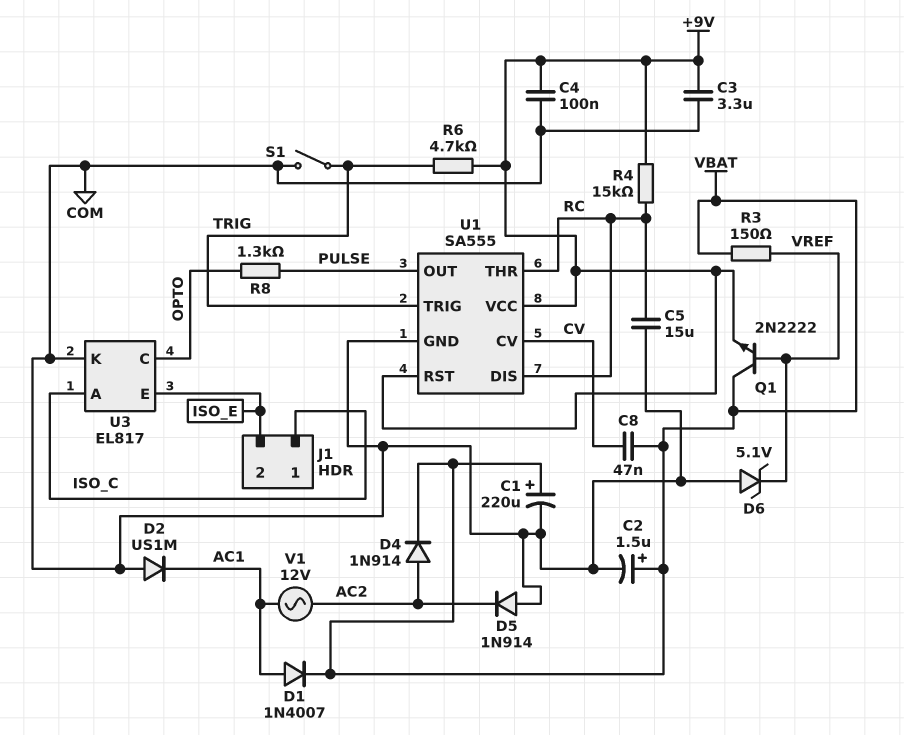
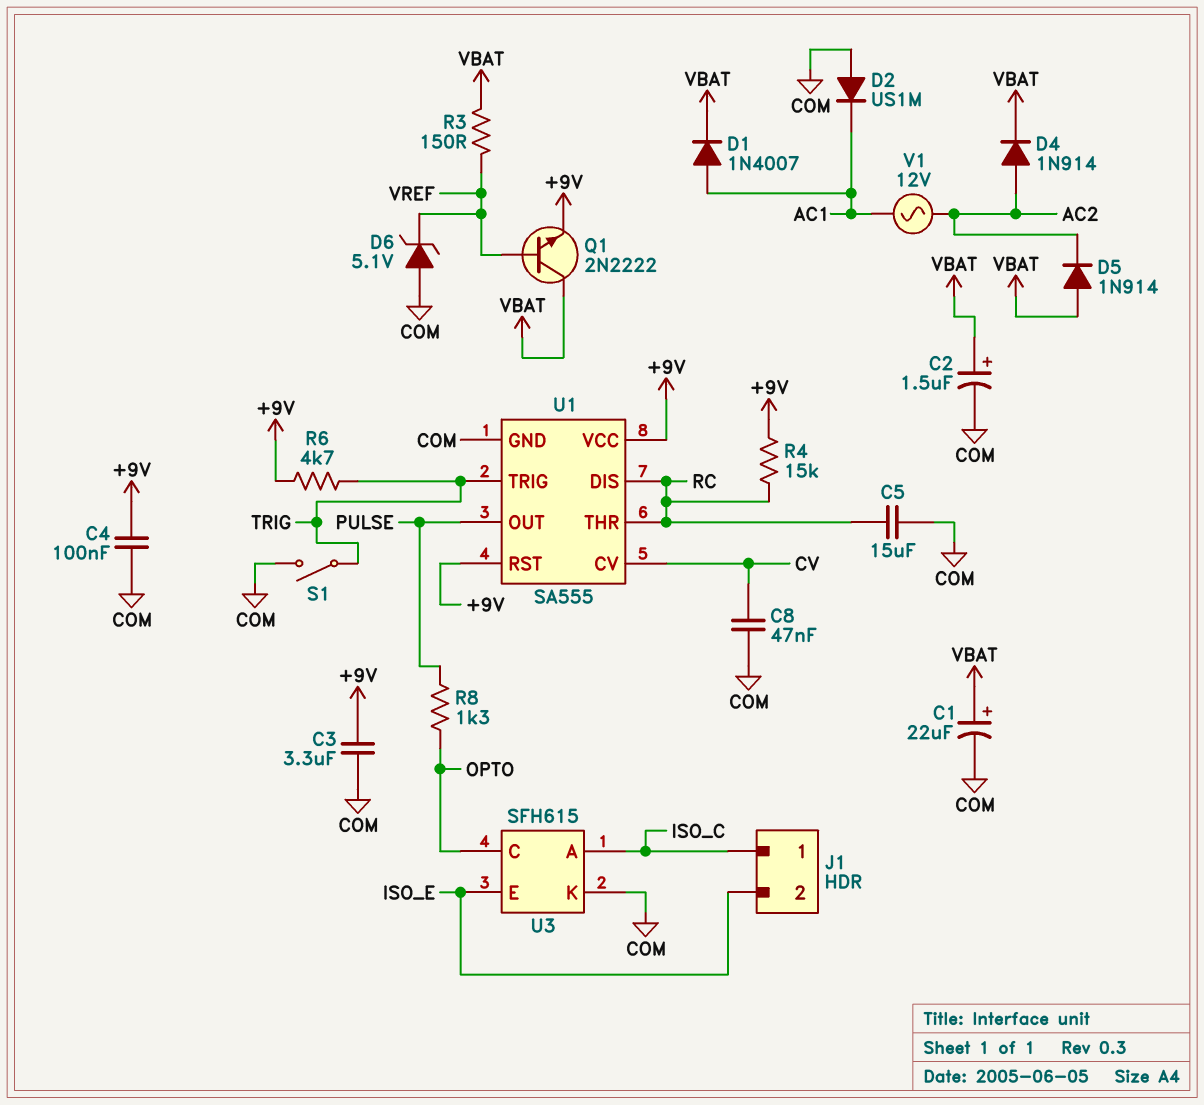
C1: 220uF (plus VBAT, minus COM) -> 22uF (plus VBAT, minus COM)
C8: 47nF (CV, VBAT) -> 47nF (COM, CV)
D5: diode 1N914 (A COM, K AC2) -> diode 1N914 (A VBAT, K AC2)
U3: EL817 -> SFH615

